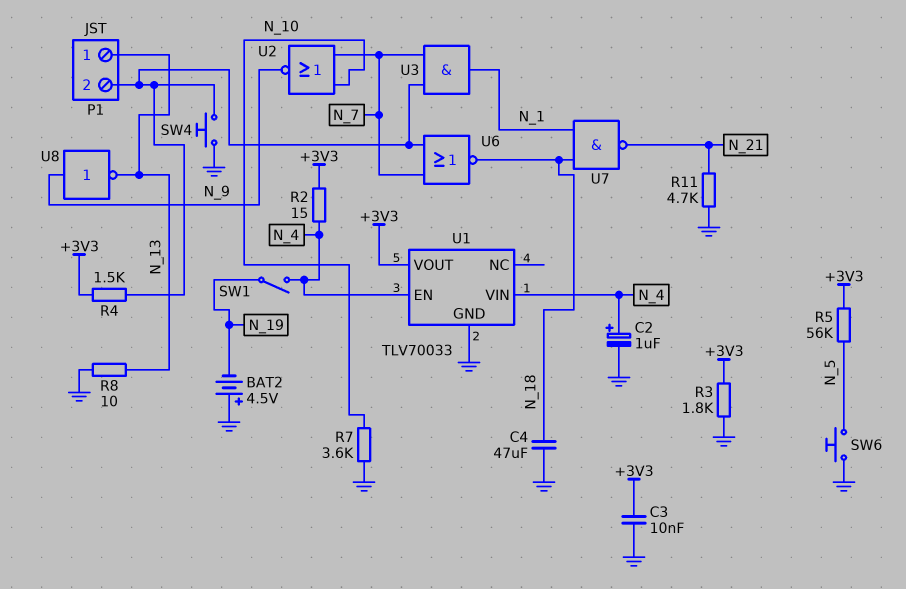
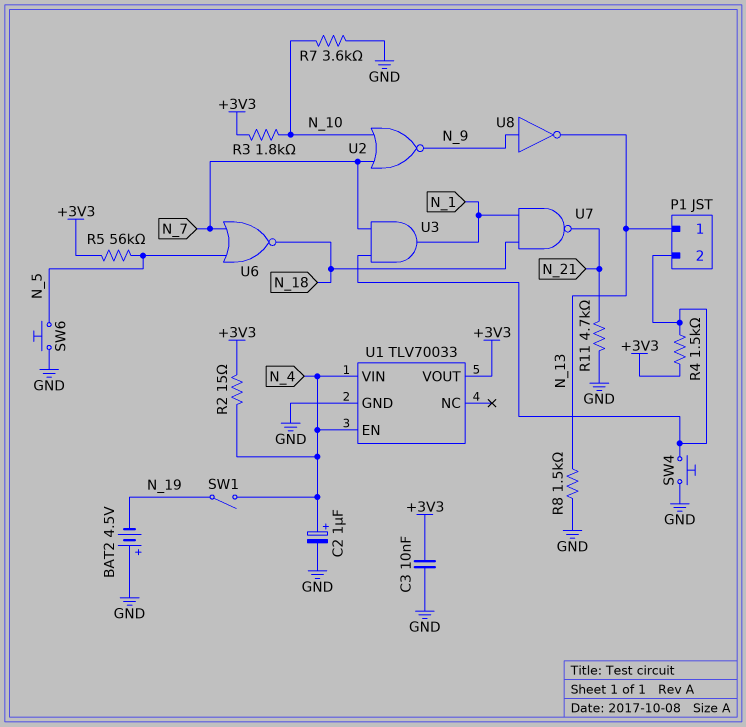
C4: 47uF (GND, N_18) -> none
R3: 1.8k (+3V3, GND) -> 1.8k (+3V3, N_10)
R8: 10 (GND, N_13) -> 1.5k (GND, N_13)
U6: NOR (in N_7, in P1/2, out N_18) -> NOR (in N_5, in N_7, out N_18)

